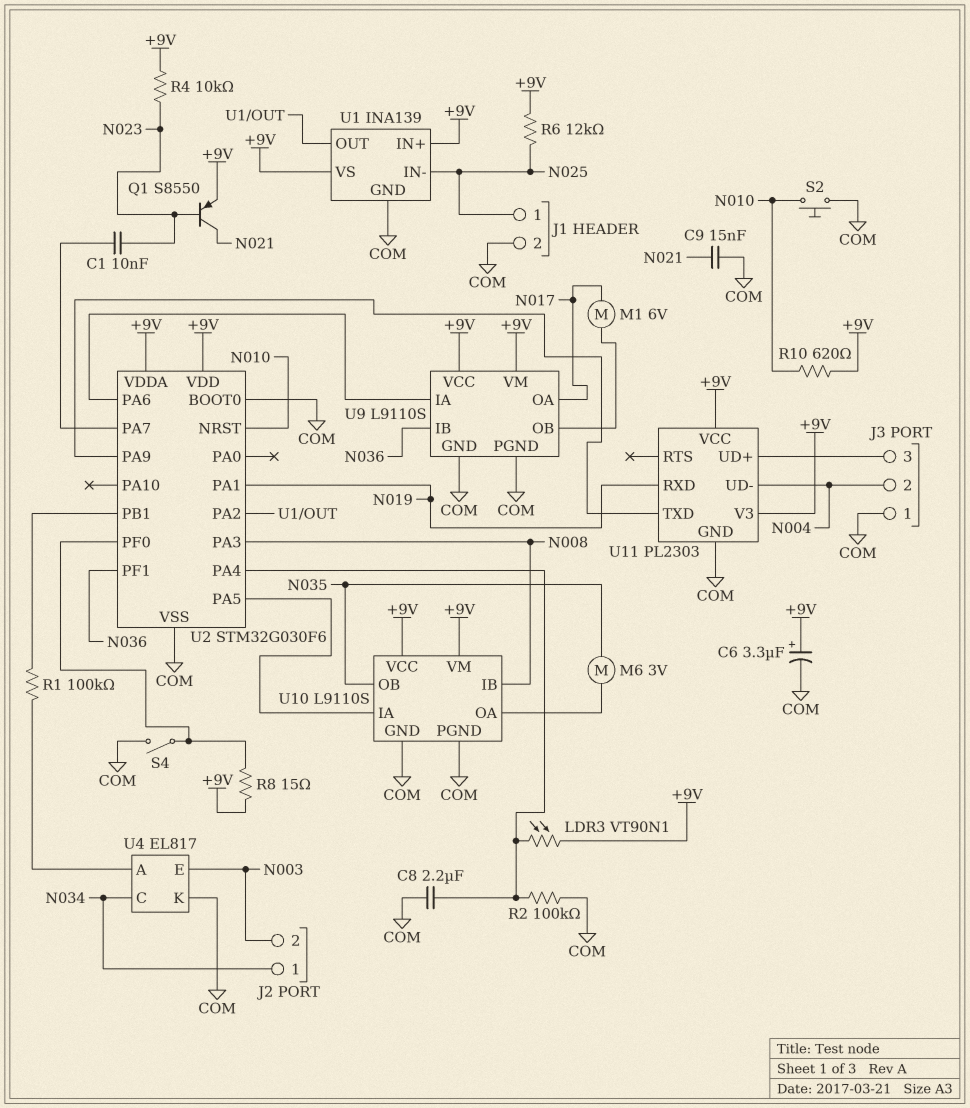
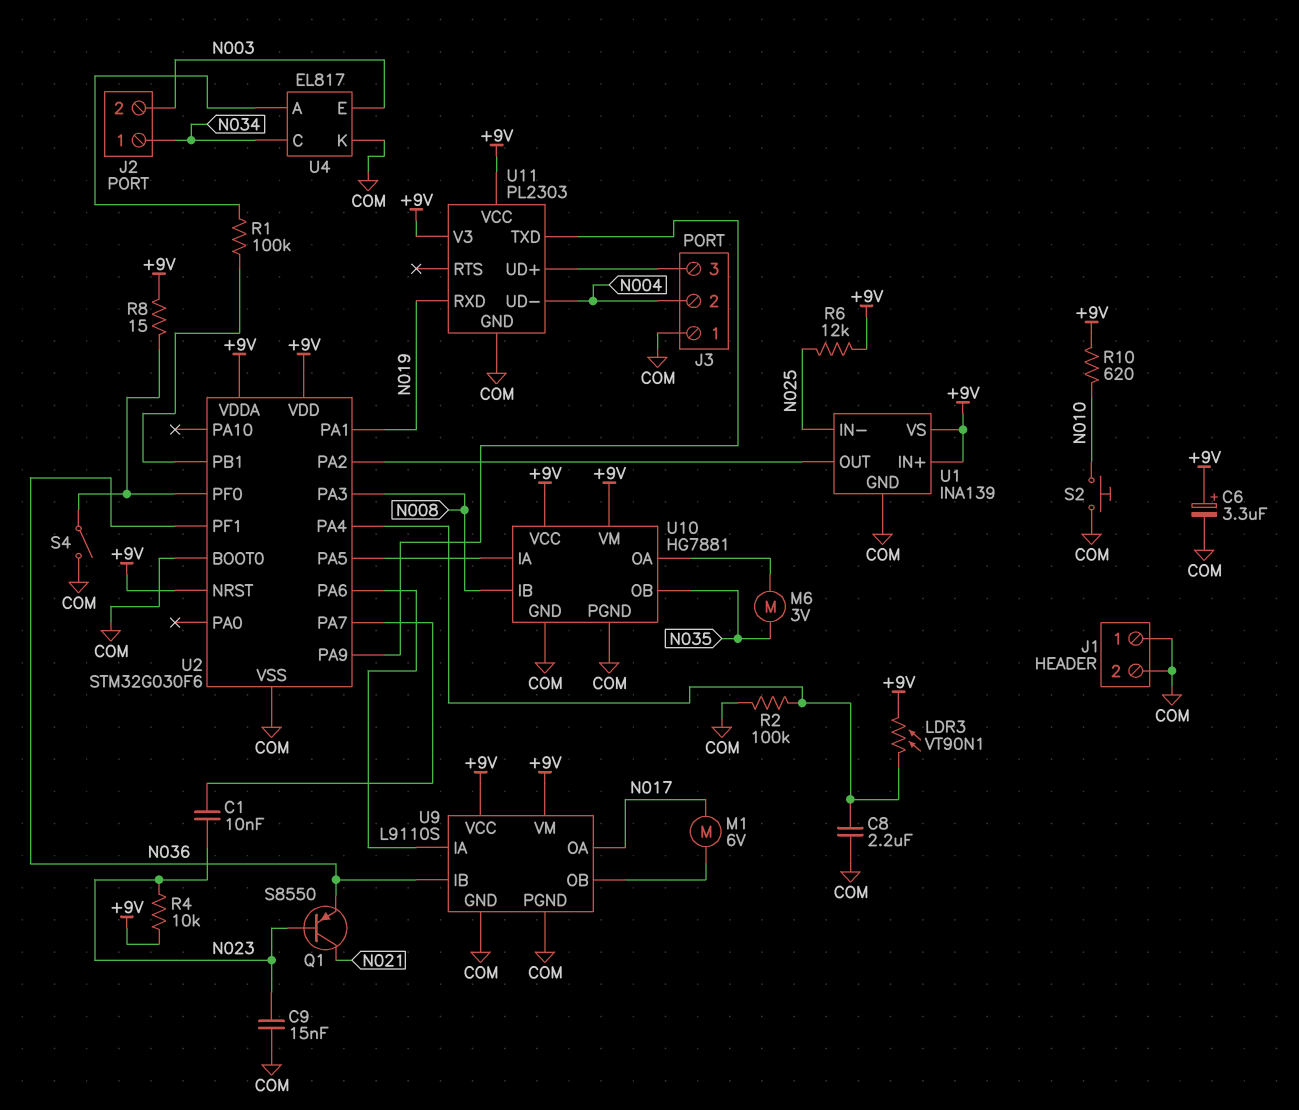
C9: 15nF (COM, N021) -> 15nF (COM, N023)
J1 pin 1: N025 -> COM
Q1: PNP S8550 (B N023, C N021, E +9V) -> PNP S8550 (B N023, C N021, E N036)
U2 pin NRST: N010 -> +9V
U10: L9110S -> HG7881

